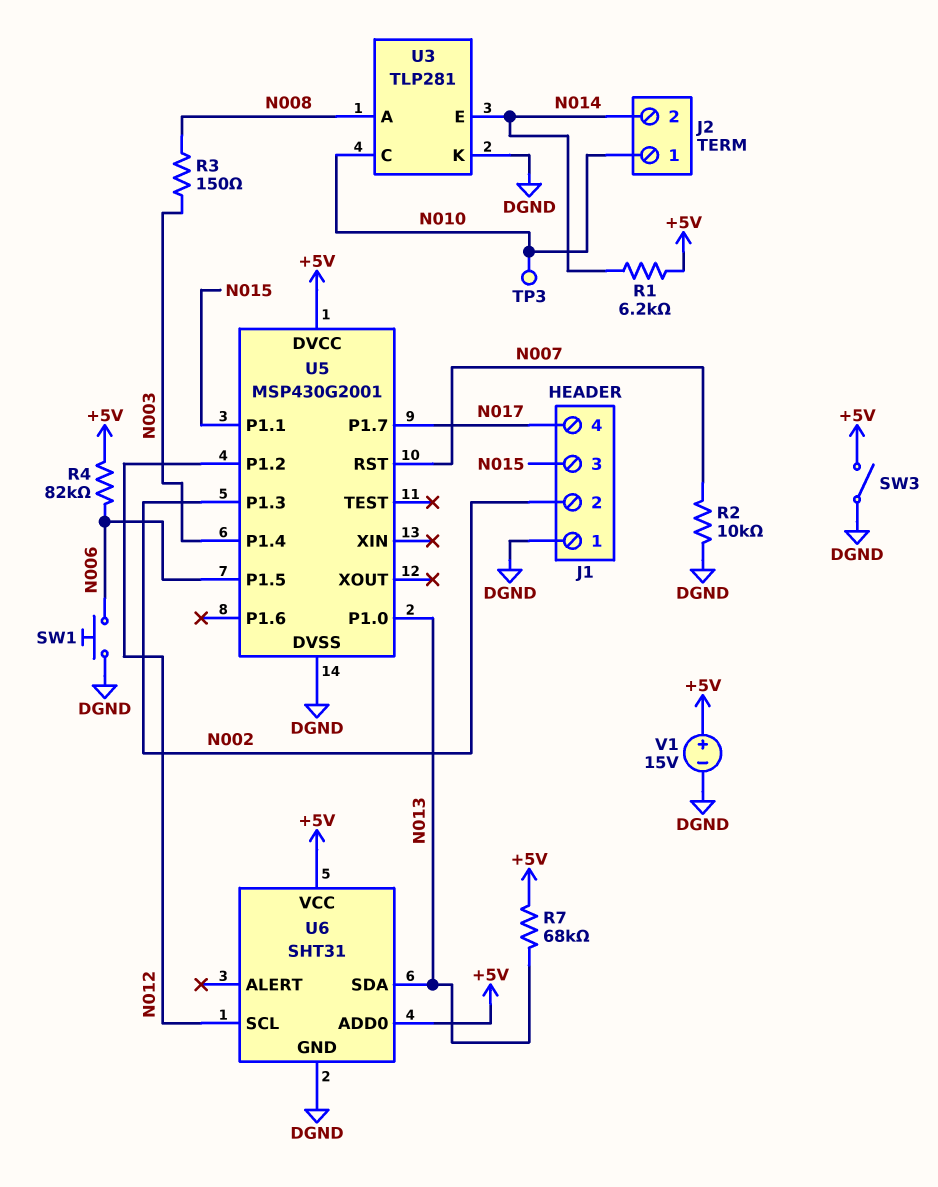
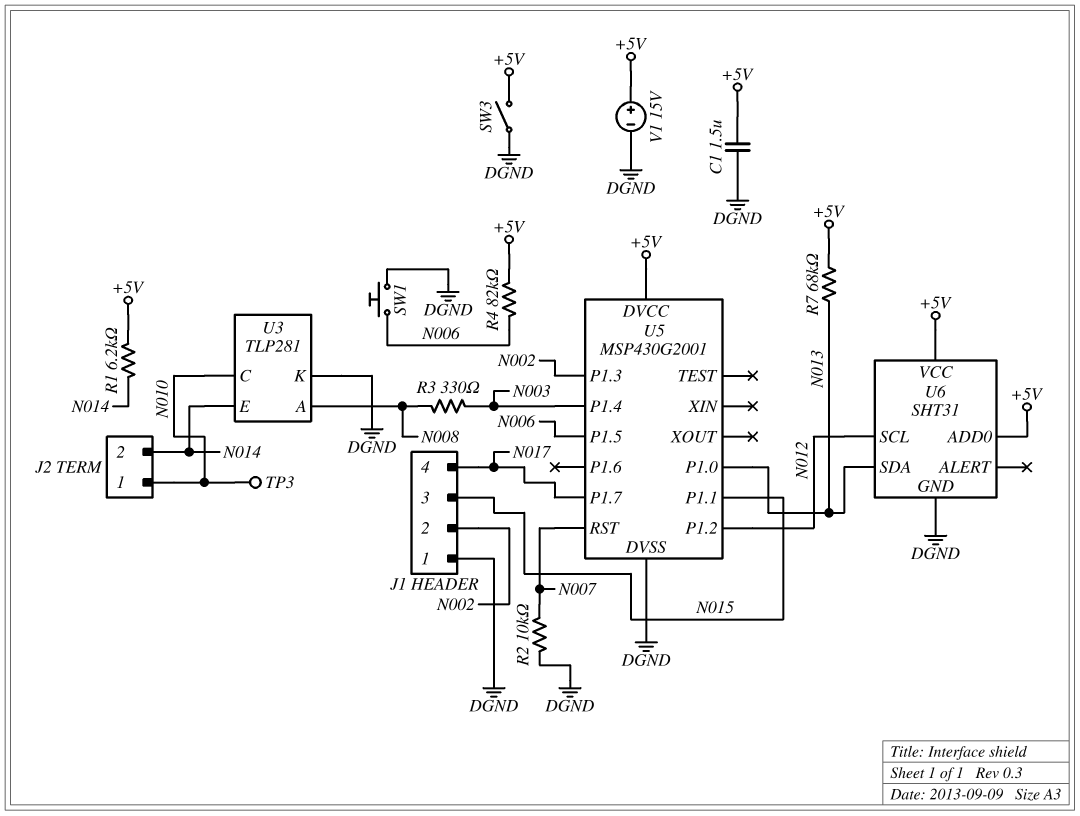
C1: none -> 1.5uF (+5V, DGND)
R3: 150 (N003, N008) -> 330 (N003, N008)

